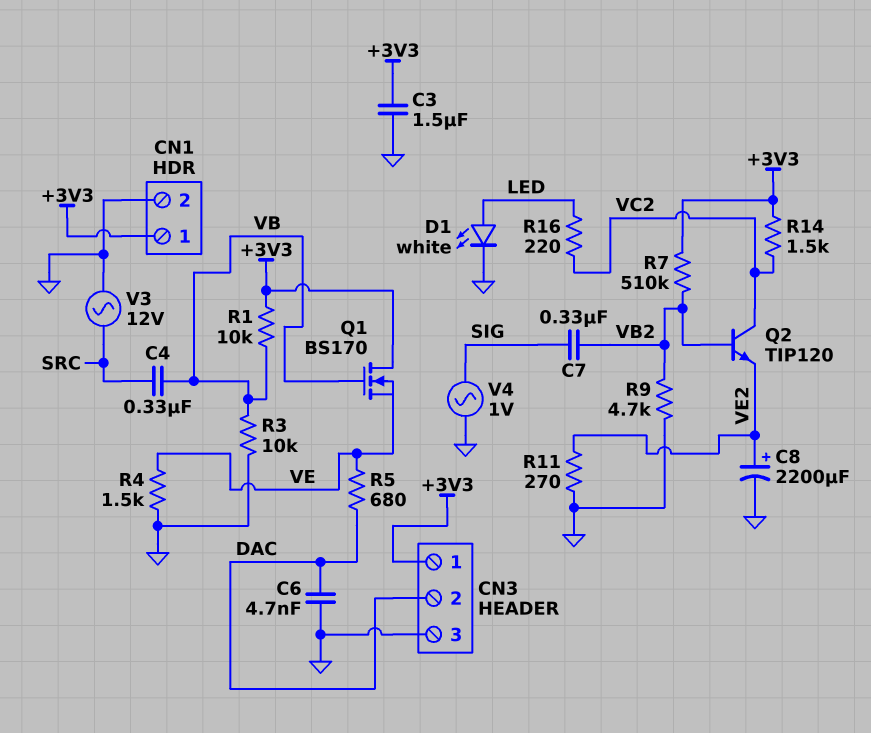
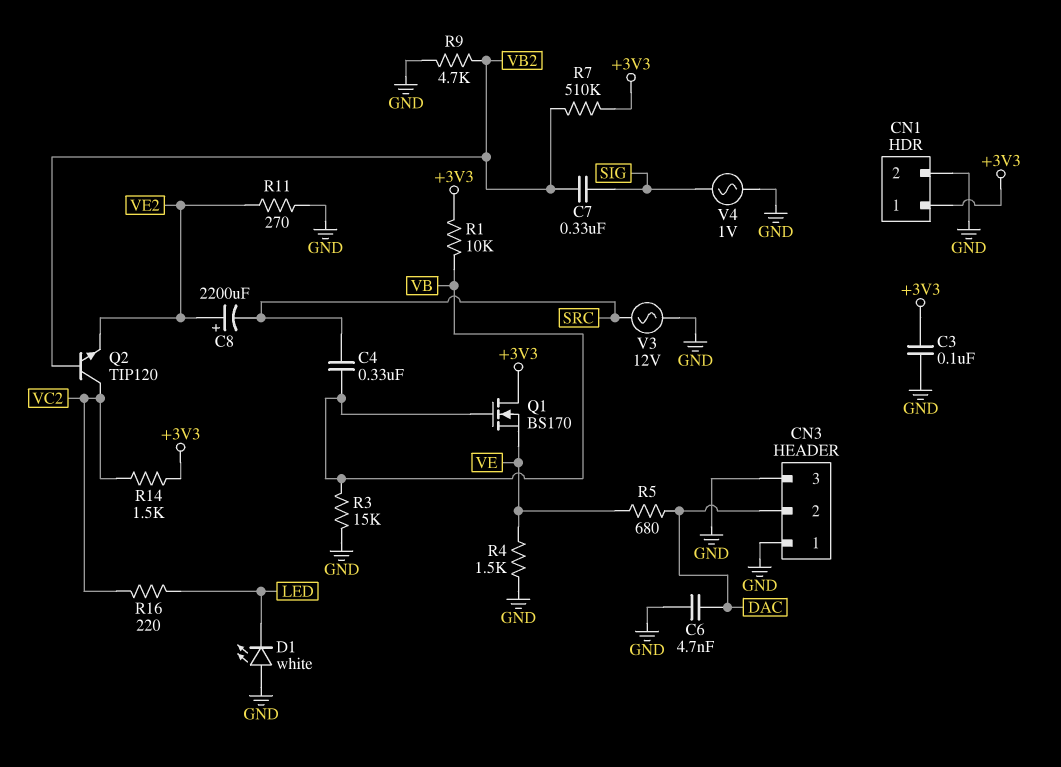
C3: 1.5uF (+3V3, GND) -> 100nF (+3V3, GND)
C8: 2200uF (plus VE2, minus GND) -> 2200uF (plus VE2, minus SRC)
CN3 pin 1: +3V3 -> GND
D1: LED white (A LED, K GND) -> LED white (A GND, K LED)
R3: 10k (GND, VB) -> 15k (GND, VB)

